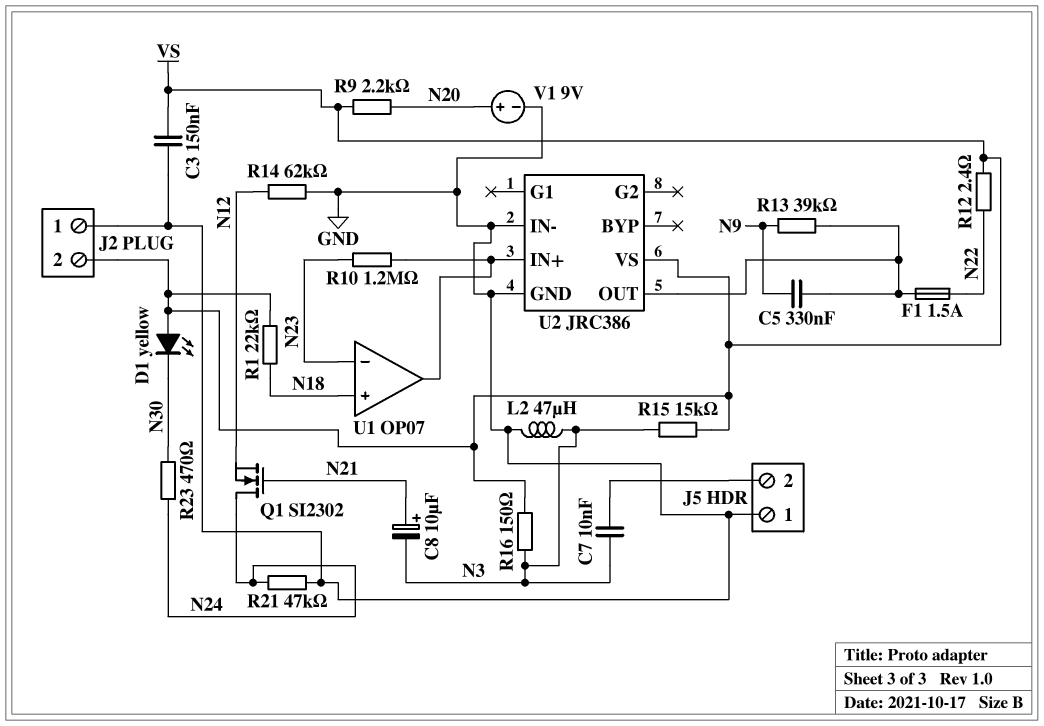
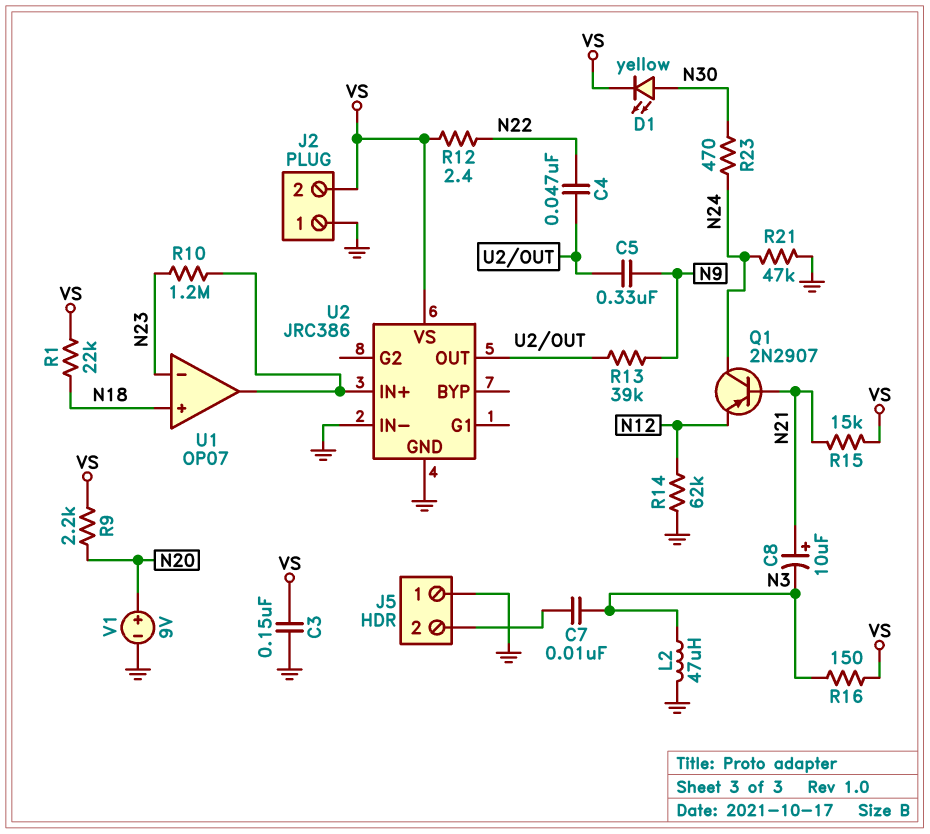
C4: none -> 47nF (N22, U2/OUT)
D1: LED yellow (A VS, K N30) -> LED yellow (A N30, K VS)
F1: 1.5A (N22, U2/OUT) -> none
Q1: NMOS SI2302 (G N21, D N24, S N12) -> PNP 2N2907 (B N21, C N24, E N12)
R15: 15k (N3, VS) -> 15k (N21, VS)

